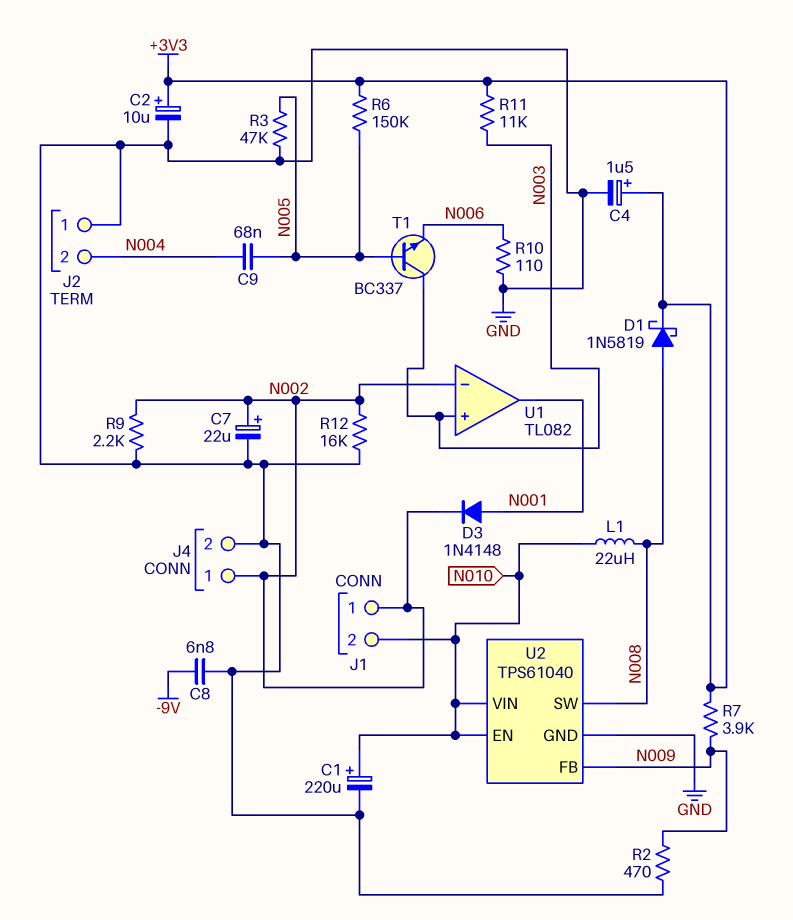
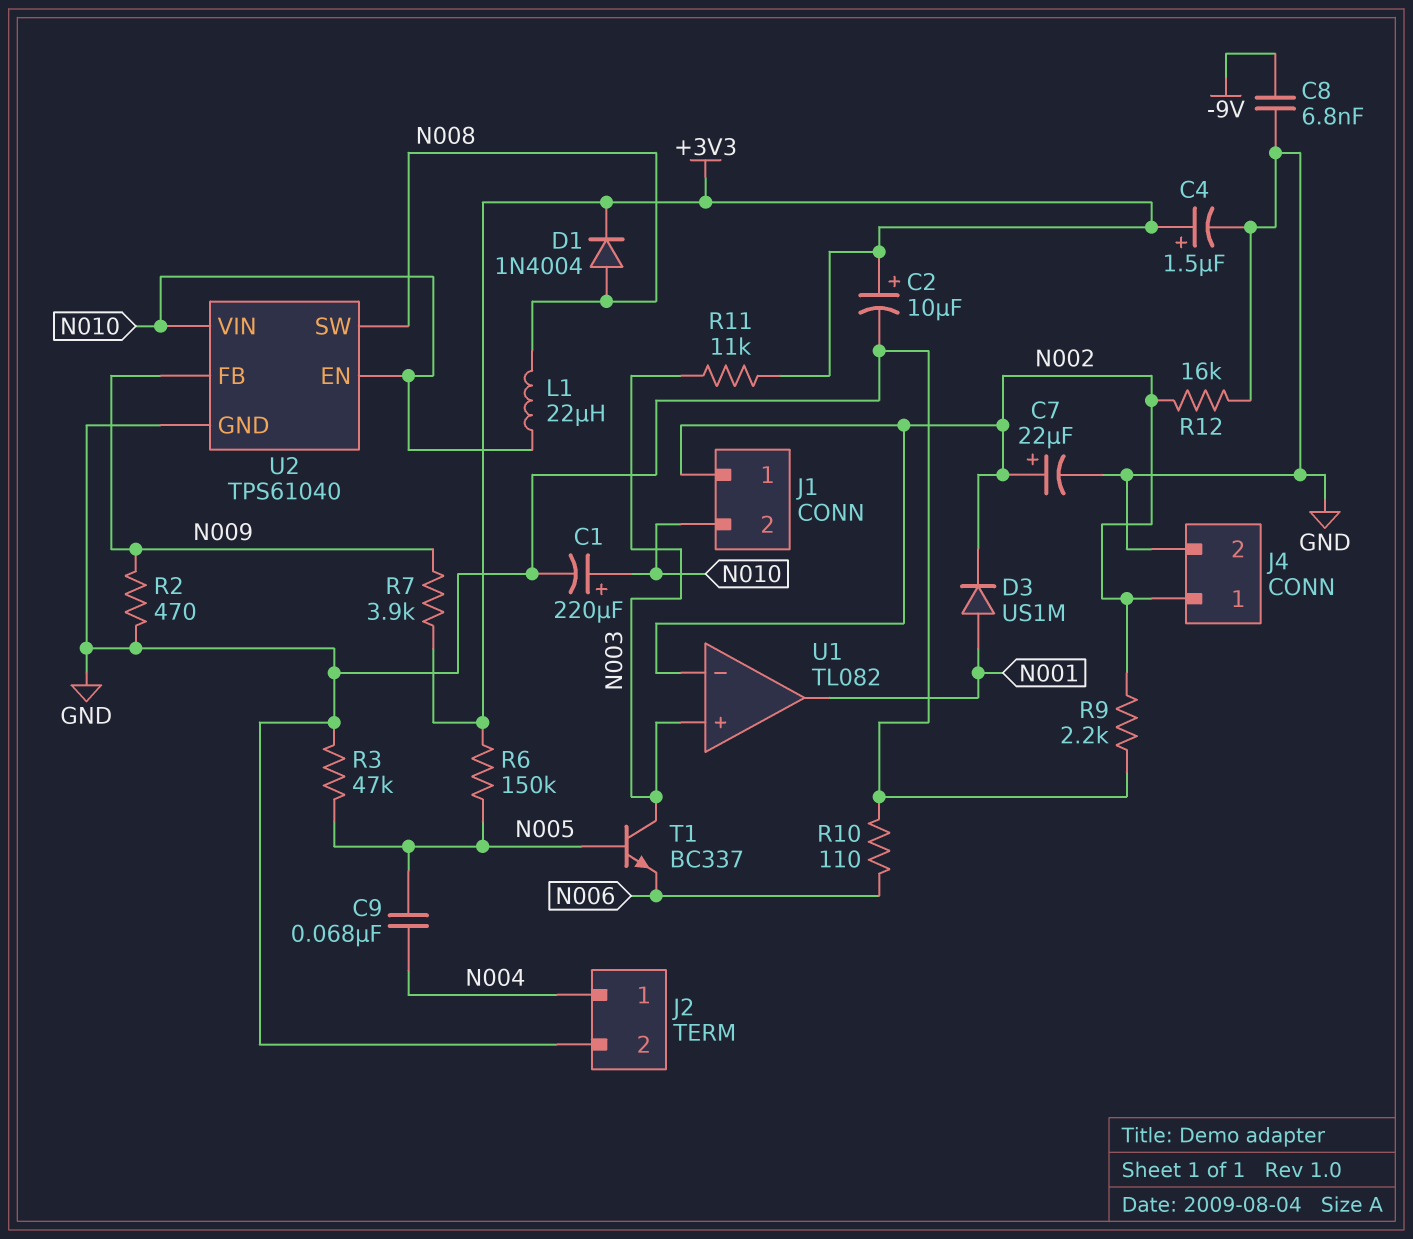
D1: schottky 1N5819 (A N008, K +3V3) -> diode 1N4004 (A N008, K +3V3)
D3: diode 1N4148 (A N001, K N002) -> diode US1M (A N001, K N002)
J2 pin 1: GND -> N004
J2 pin 2: N004 -> GND

